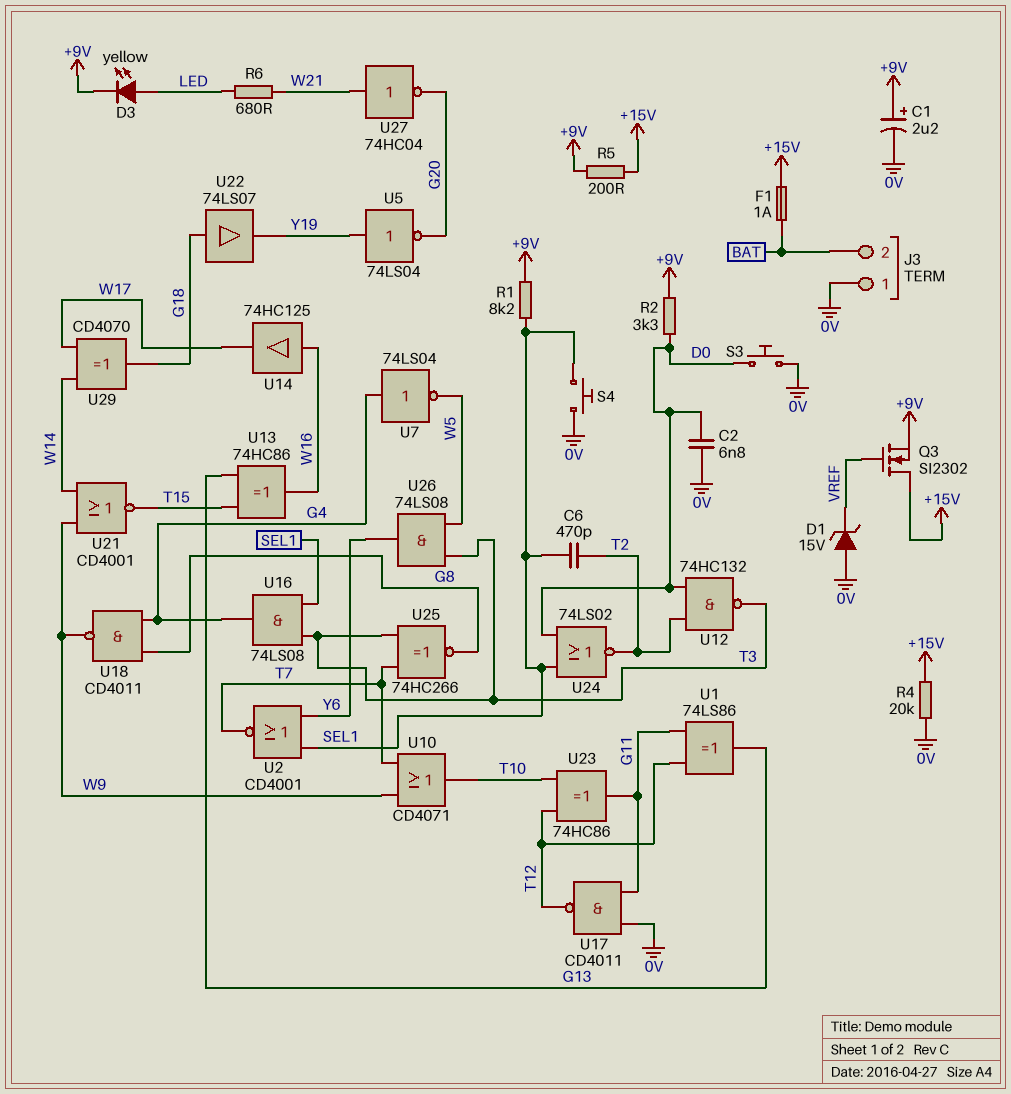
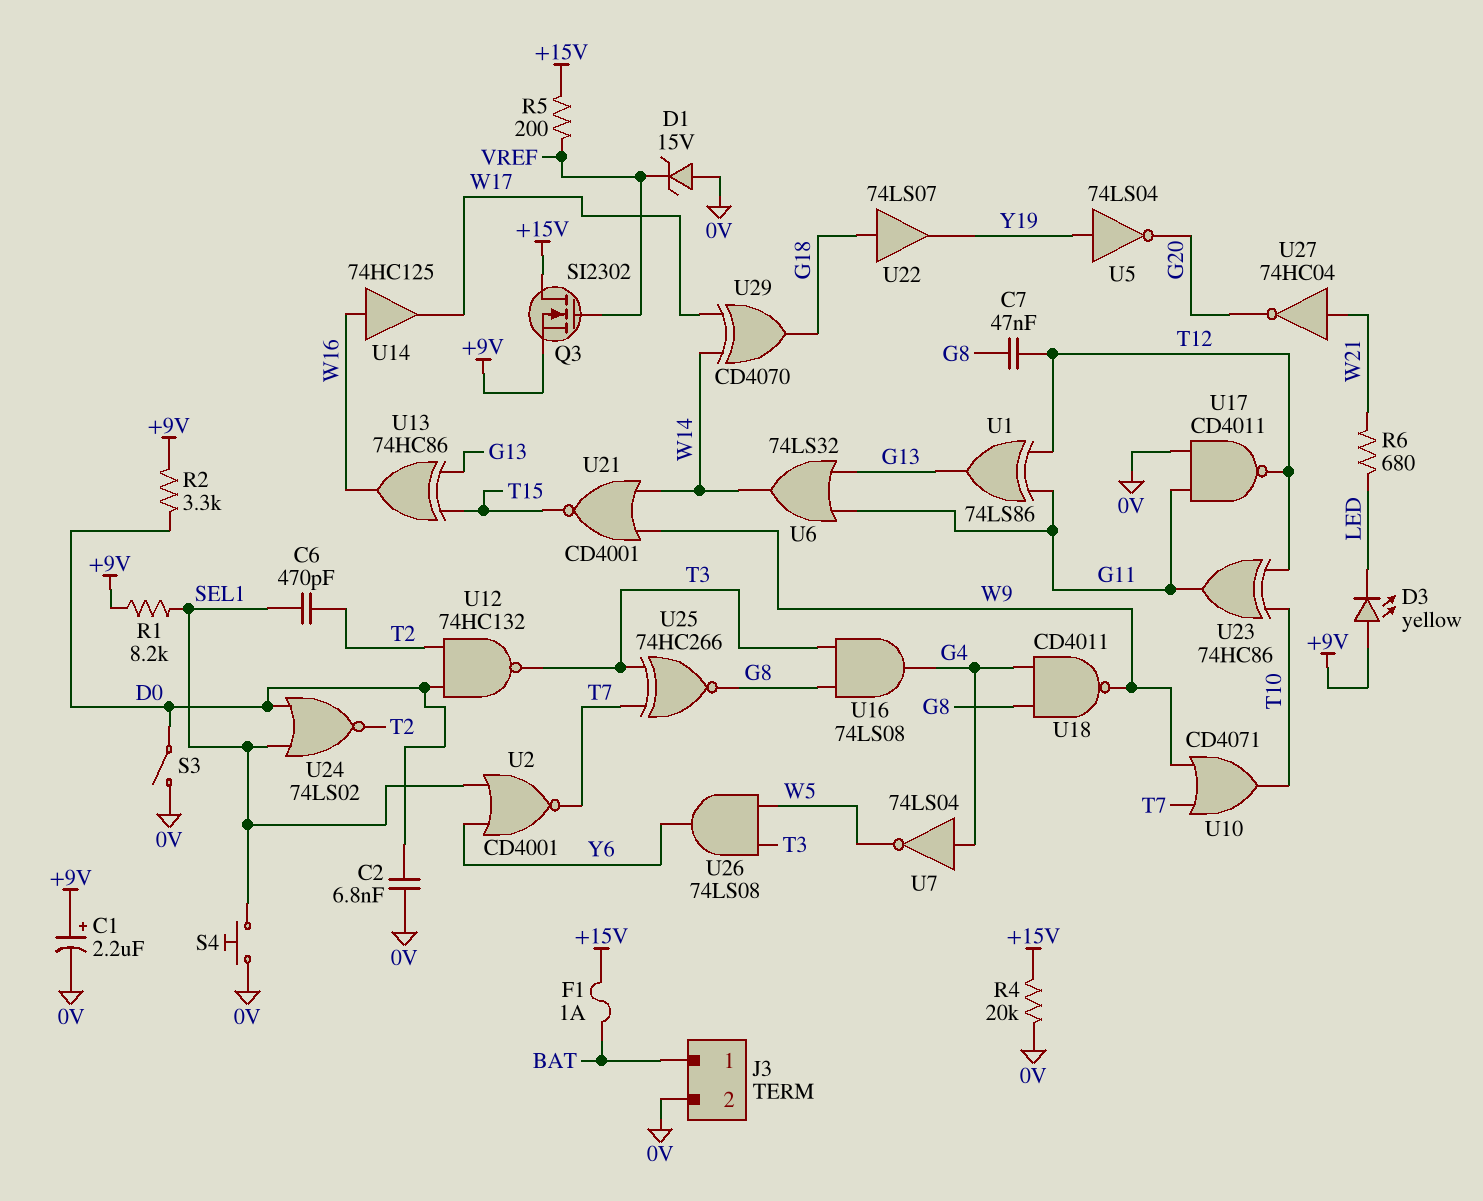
C7: none -> 47nF (G8, T12)
D3: LED yellow (A LED, K +9V) -> LED yellow (A +9V, K LED)
J3 pin 1: 0V -> BAT
J3 pin 2: BAT -> 0V
R5: 200 (+9V, +15V) -> 200 (+15V, VREF)
S3: button (0V, D0) -> switch (0V, D0)
U6: none -> OR 74LS32 (in G11, in G13, out W14)
U16: AND 74LS08 (in SEL1, in T3, out G4) -> AND 74LS08 (in G8, in T3, out G4)

